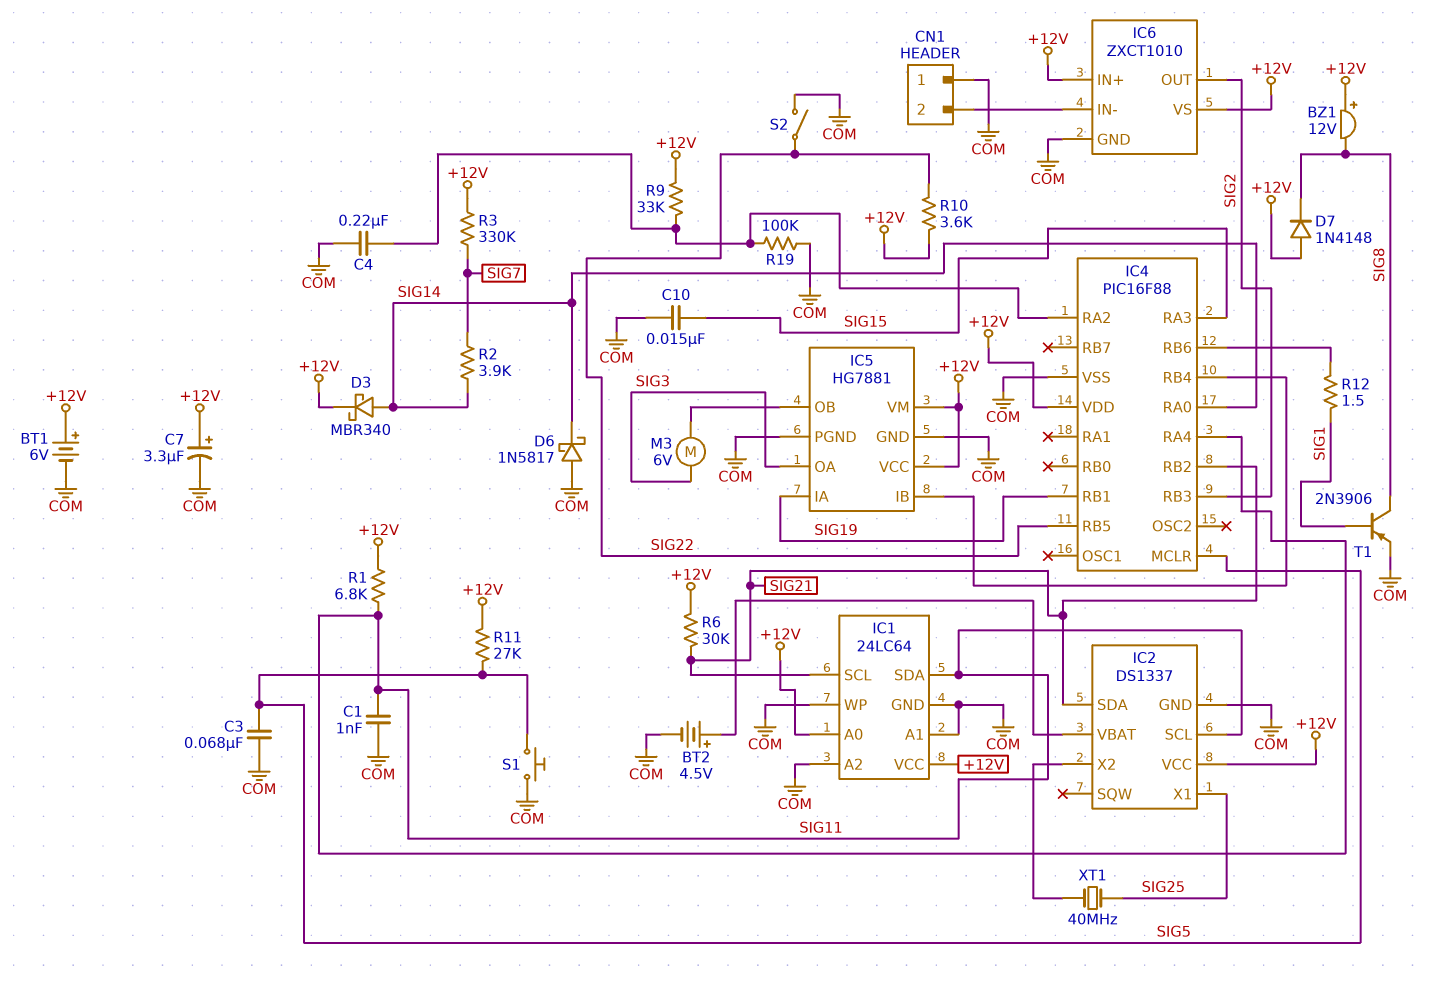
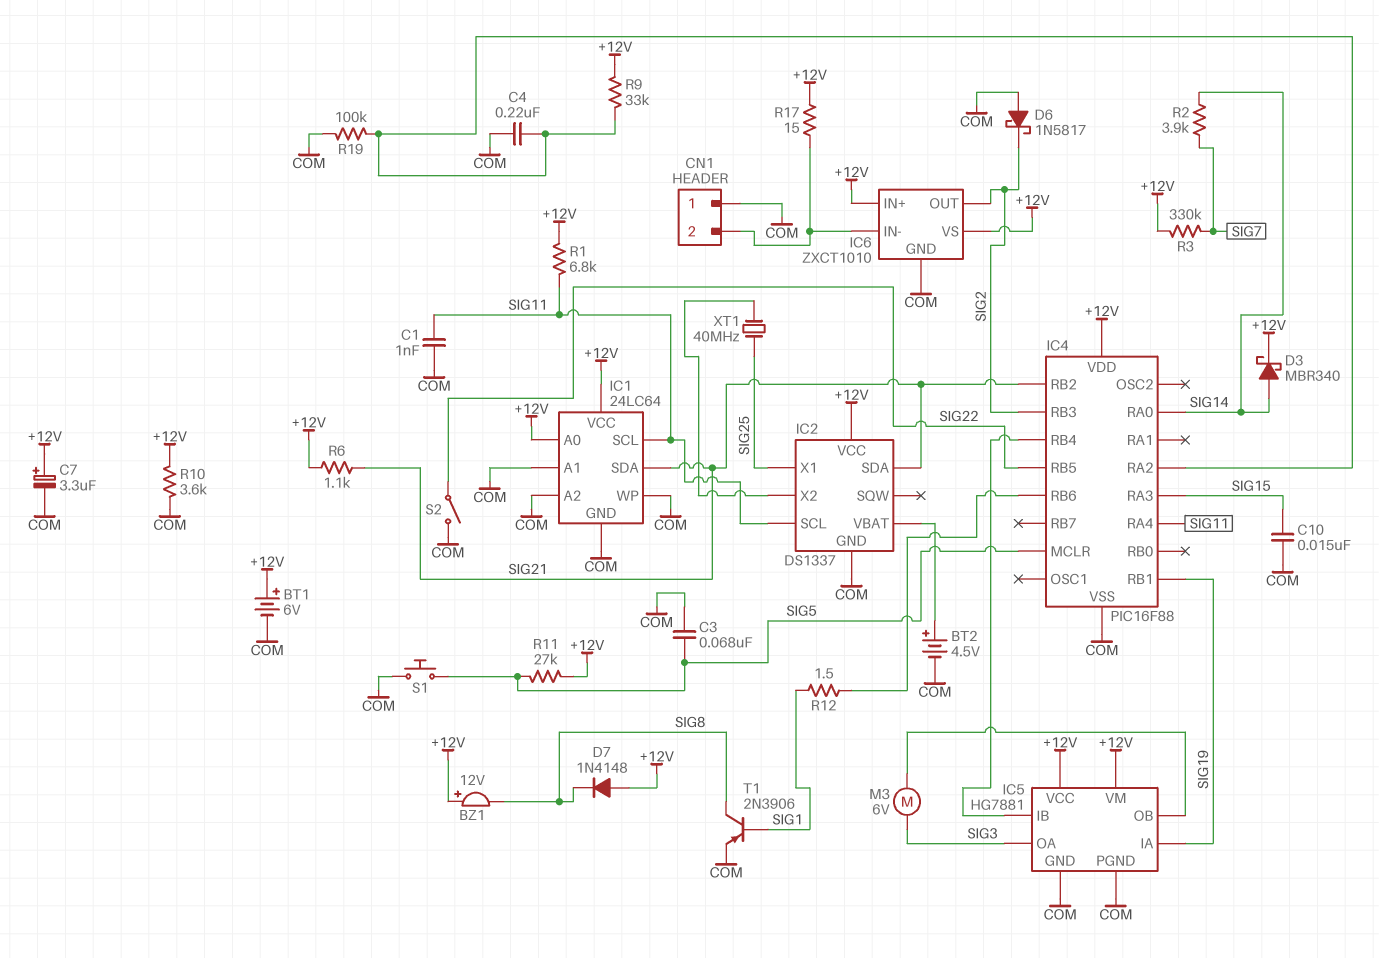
D6: schottky 1N5817 (A COM, K SIG14) -> schottky 1N5817 (A COM, K SIG2)
IC1 pin SCL: SIG21 -> SIG11
IC1 pin SDA: SIG11 -> SIG21
R6: 30k (+12V, SIG21) -> 1.1k (+12V, SIG21)
R10: 3.6k (+12V, SIG22) -> 3.6k (+12V, COM)
R17: none -> 15 (+12V, CN1/2)

